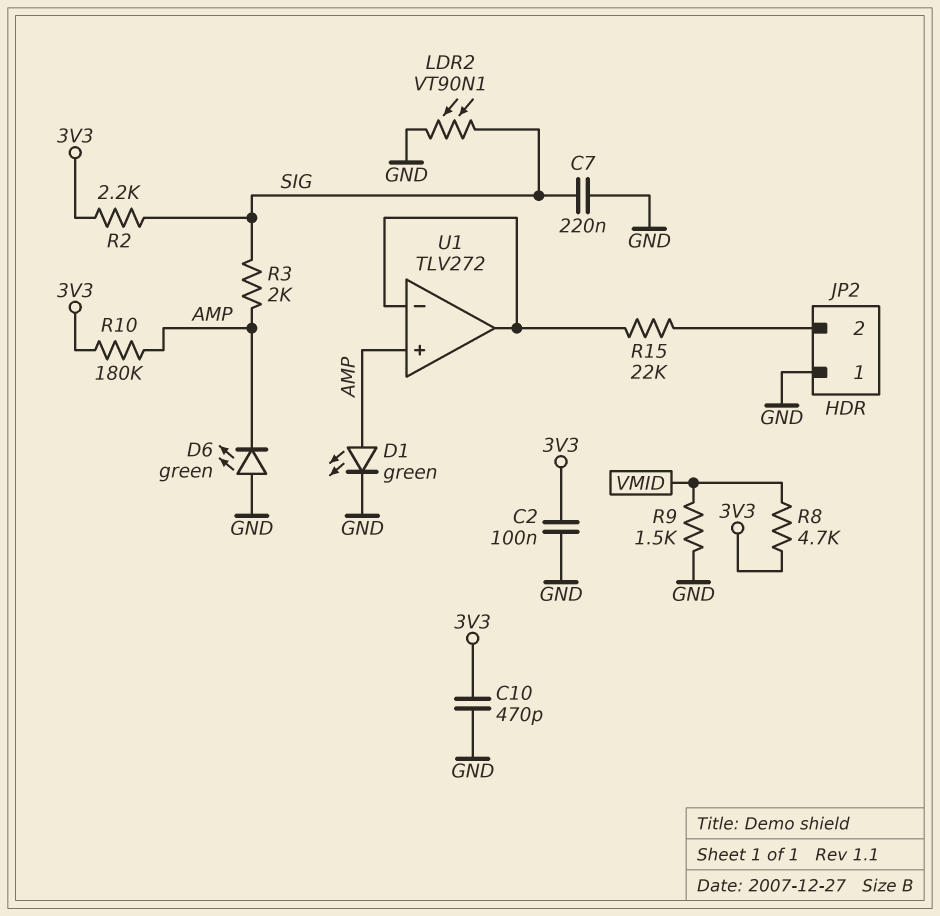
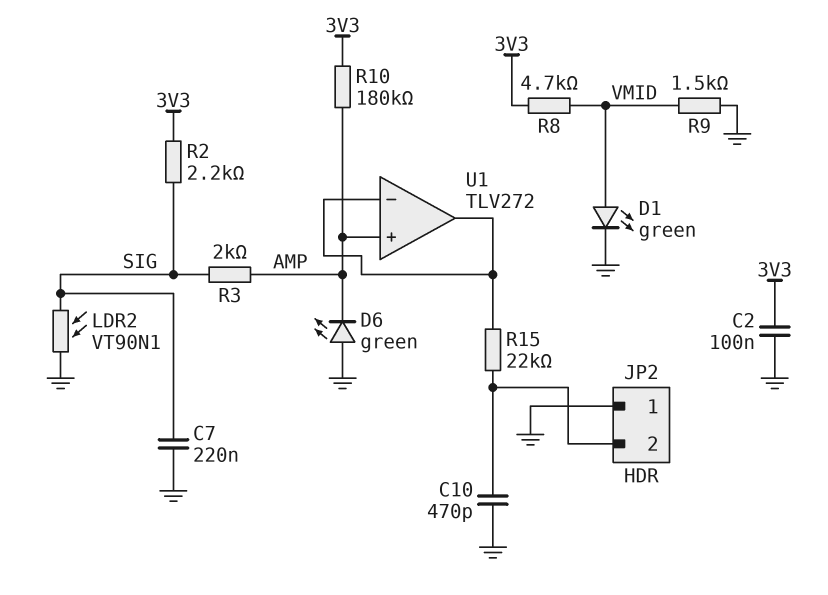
C10: 470pF (3V3, GND) -> 470pF (GND, JP2/2)
D1: LED green (A AMP, K GND) -> LED green (A VMID, K GND)

